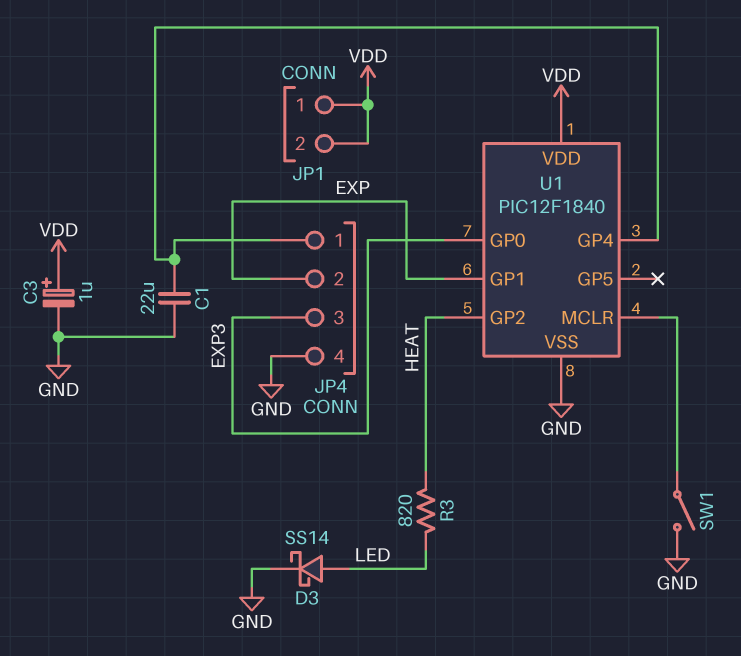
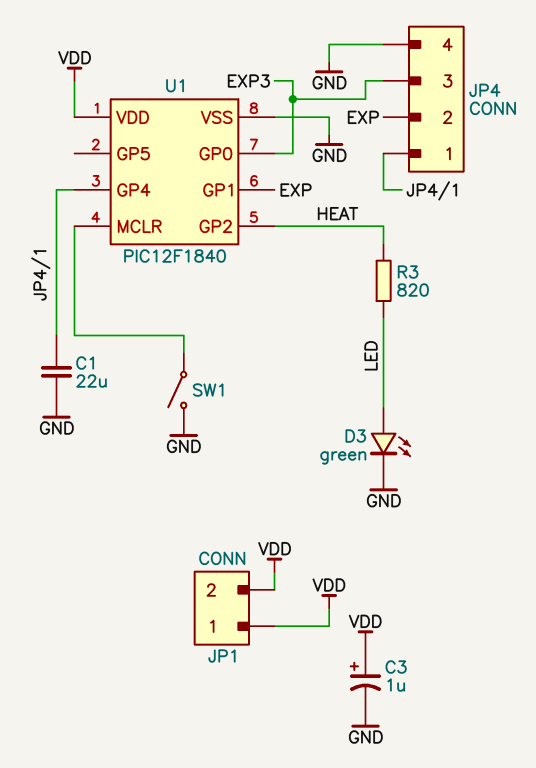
D3: schottky SS14 (A LED, K GND) -> LED green (A LED, K GND)

